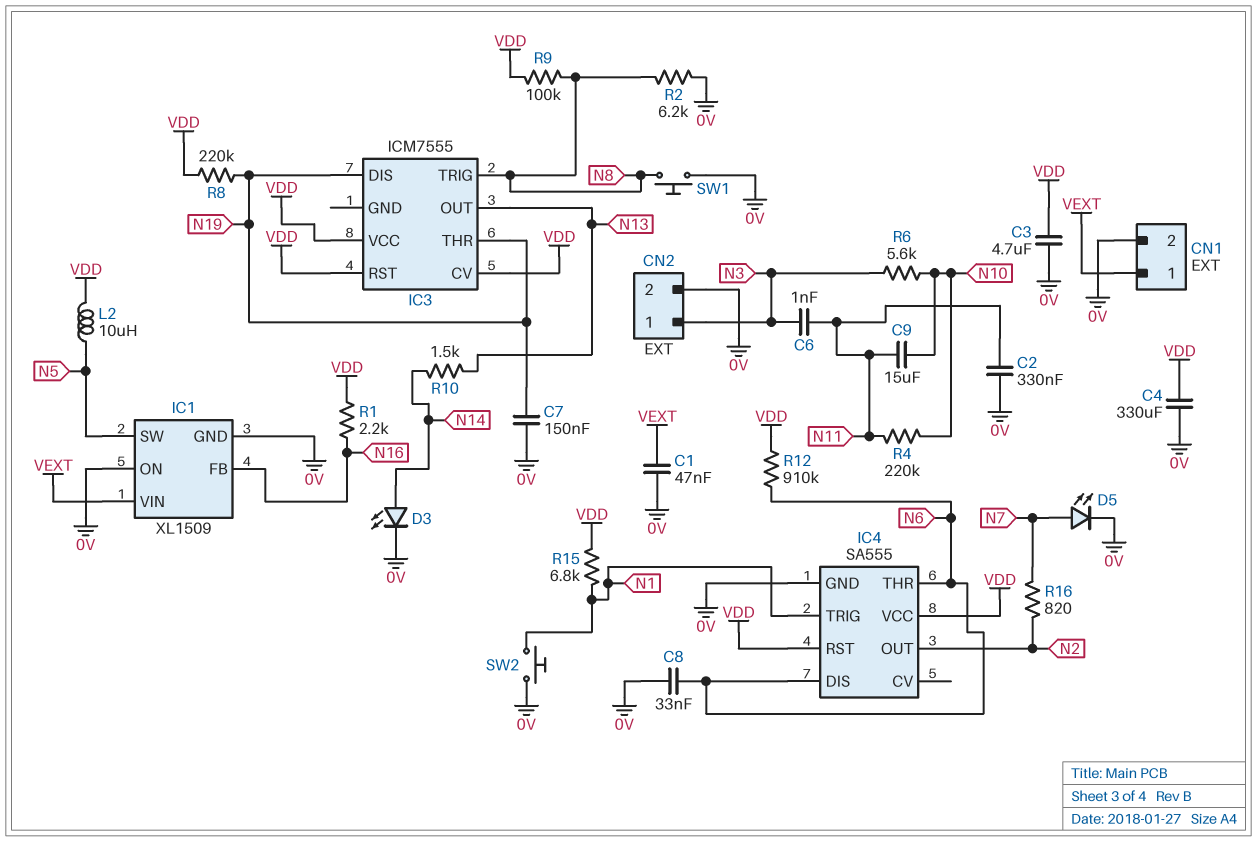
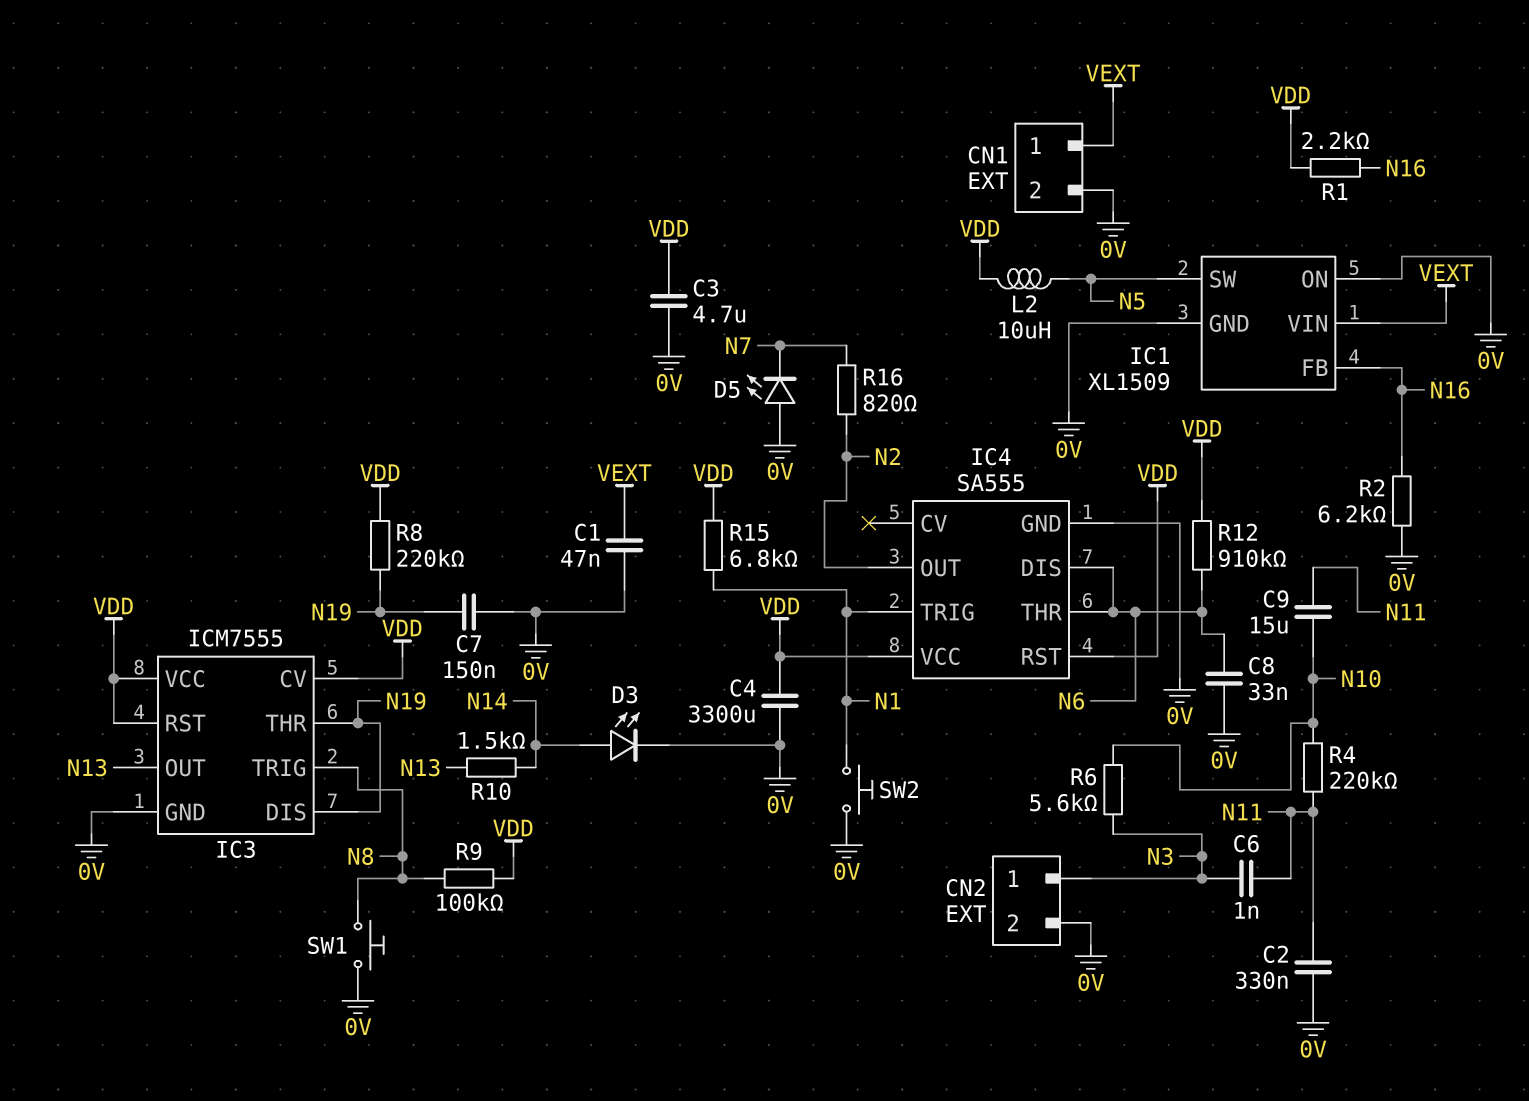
C4: 330uF (0V, VDD) -> 3300uF (0V, VDD)
D5: LED (A N7, K 0V) -> LED (A 0V, K N7)
IC3 pin GND: none -> 0V
R2: 6.2k (0V, N8) -> 6.2k (0V, N16)

